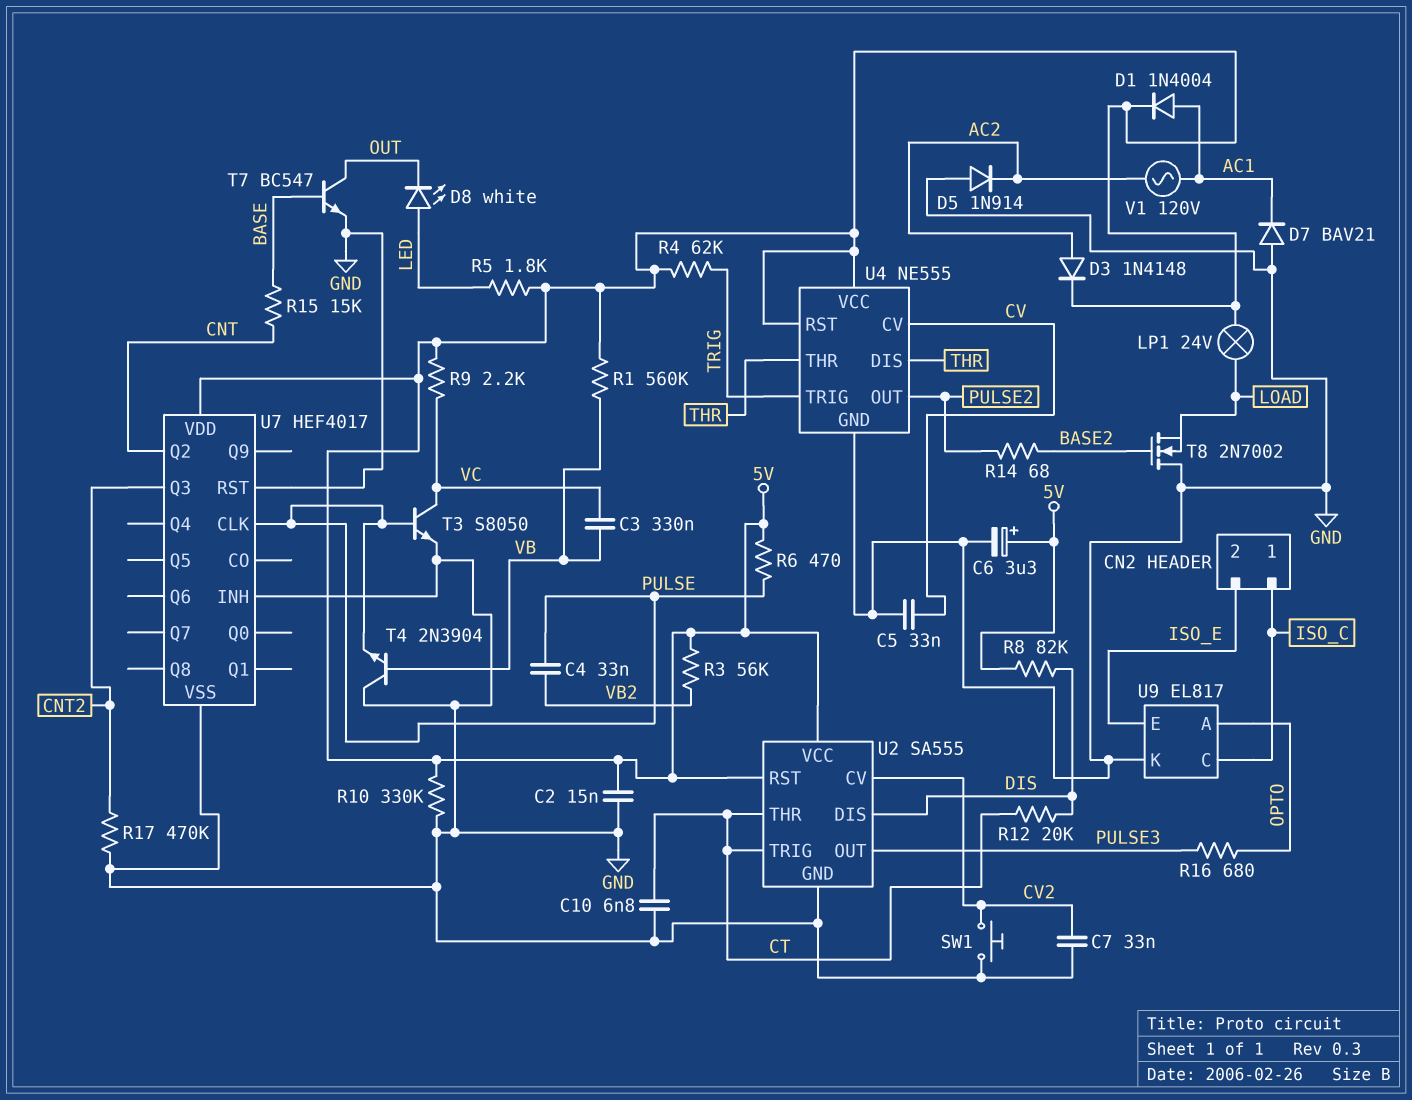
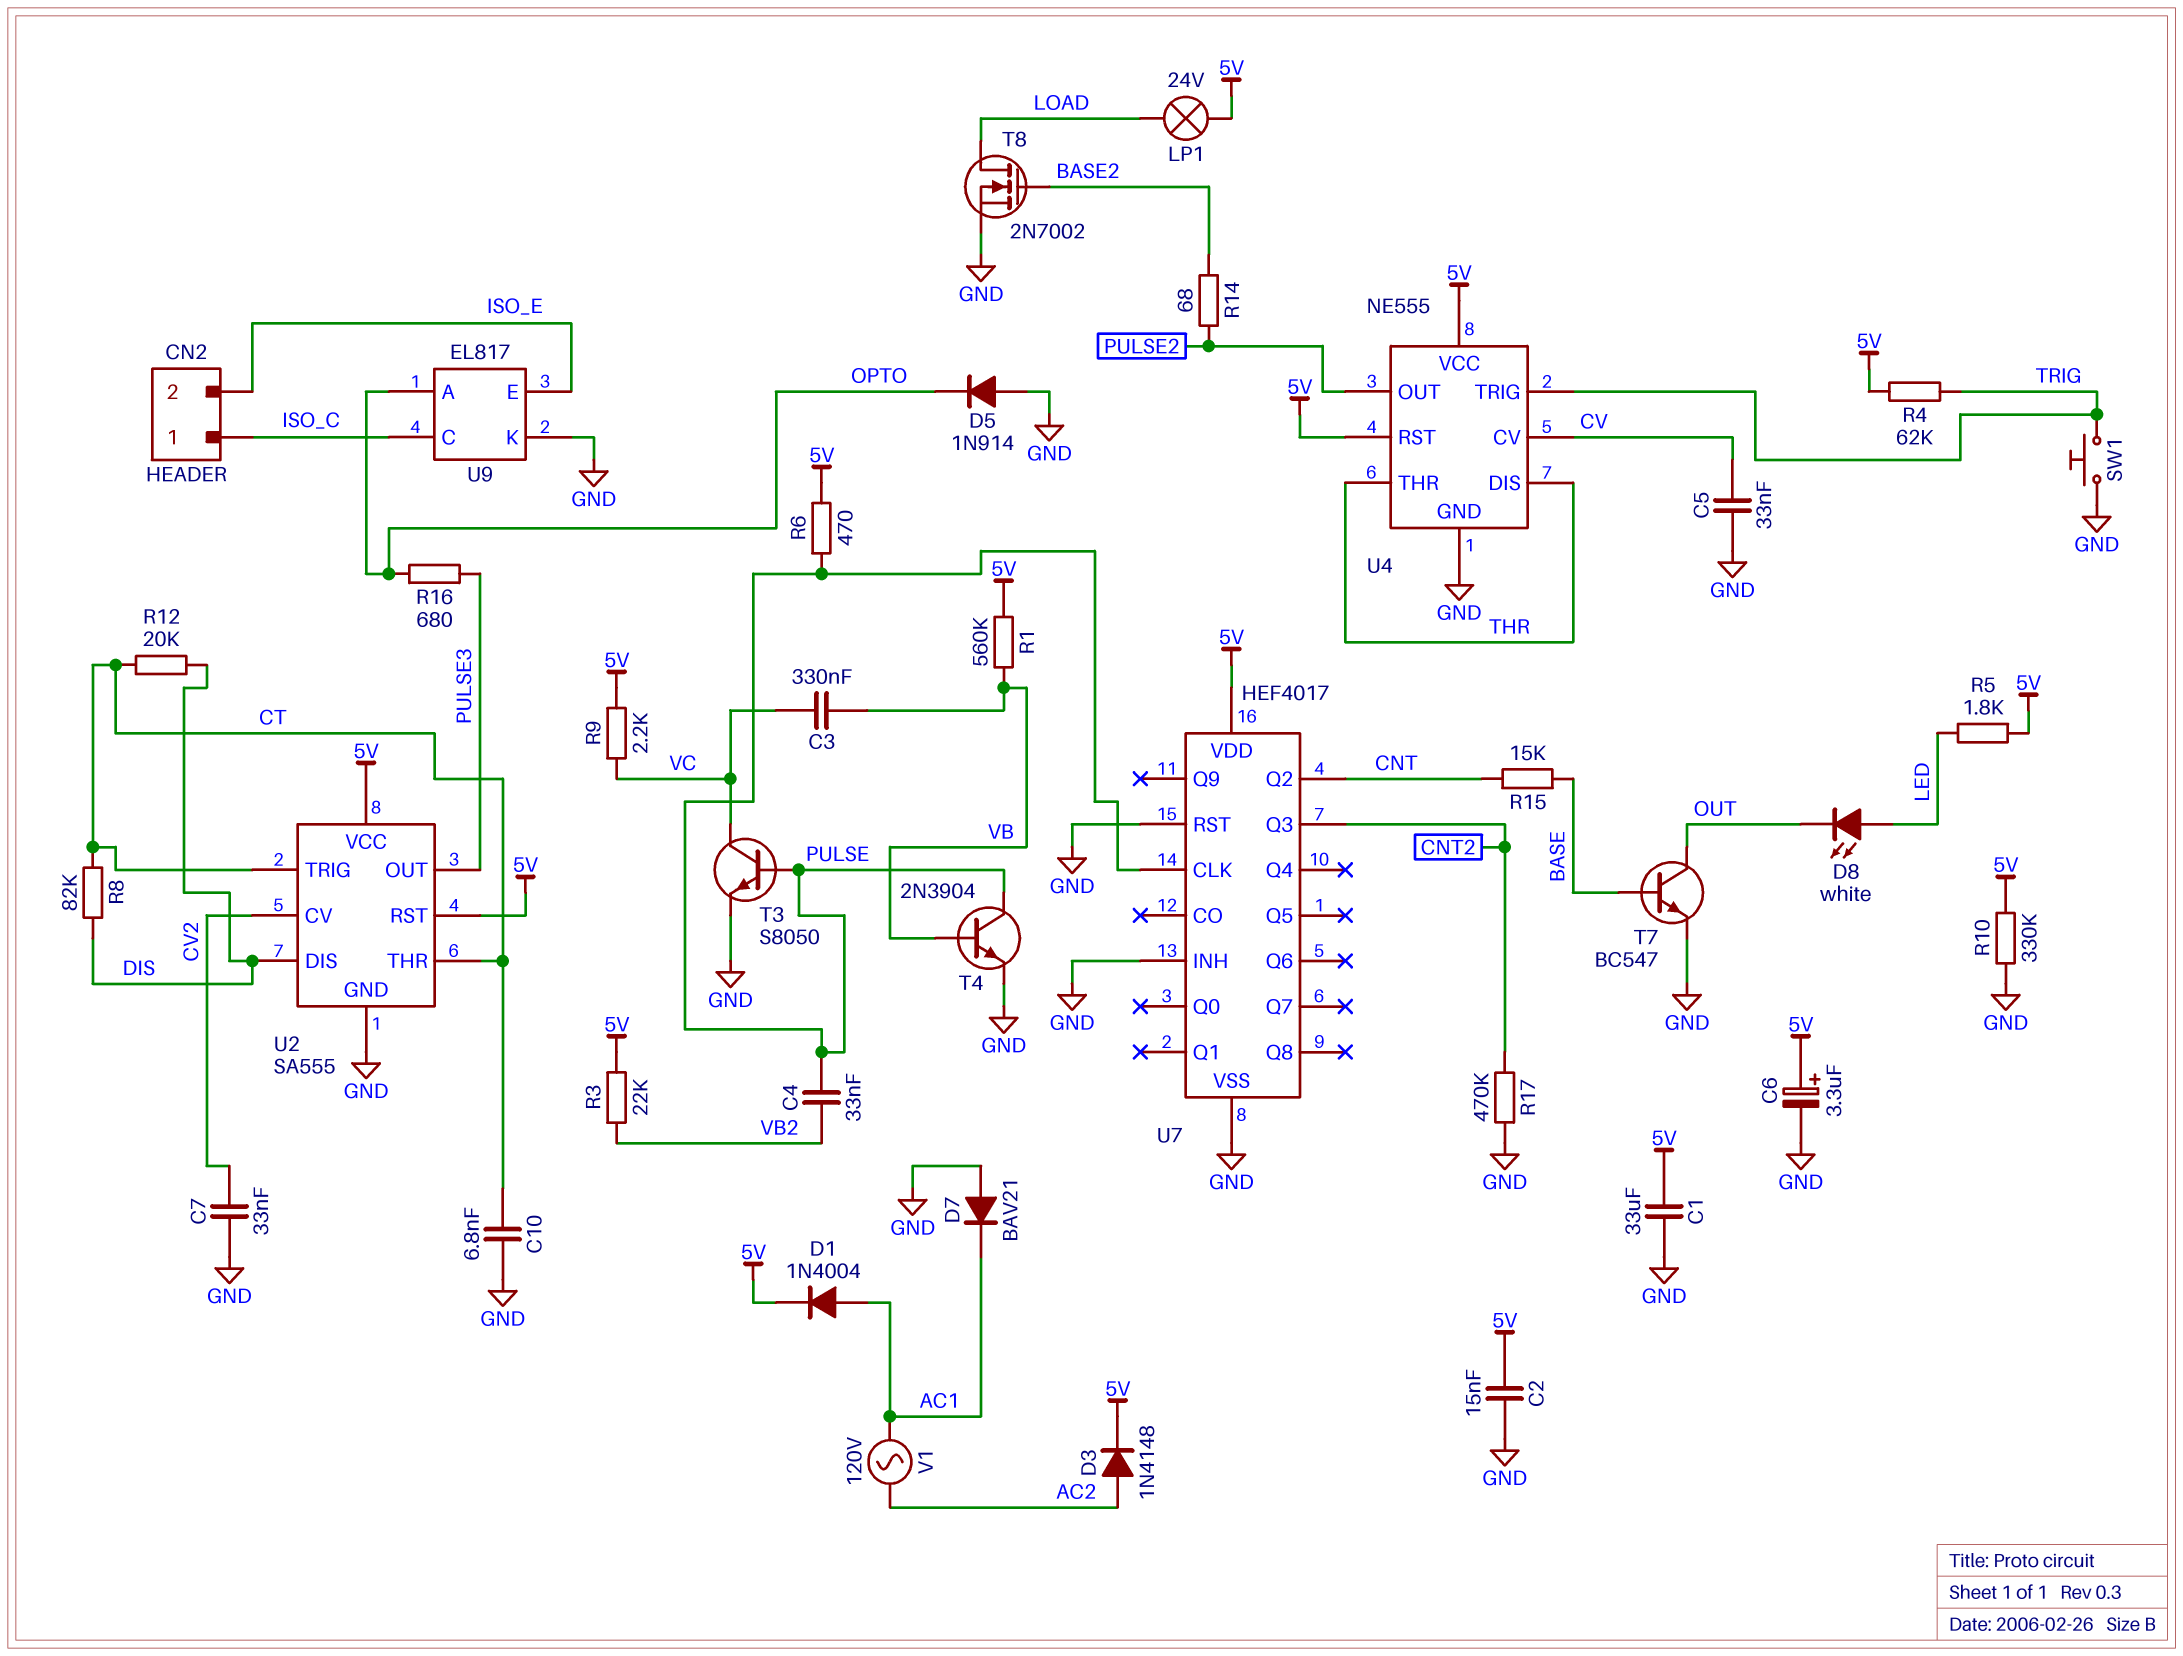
C1: none -> 33uF (5V, GND)
D5: diode 1N914 (A GND, K AC2) -> diode 1N914 (A GND, K OPTO)
R3: 56k (5V, VB2) -> 22k (5V, VB2)
R8: 82k (5V, DIS) -> 82k (CT, DIS)
SW1: button (CV2, GND) -> button (GND, TRIG)
T4: NPN 2N3904 (B VB, C GND, E PULSE) -> NPN 2N3904 (B VB, C PULSE, E GND)
T8: NMOS 2N7002 (G BASE2, D GND, S LOAD) -> NMOS 2N7002 (G BASE2, D LOAD, S GND)

